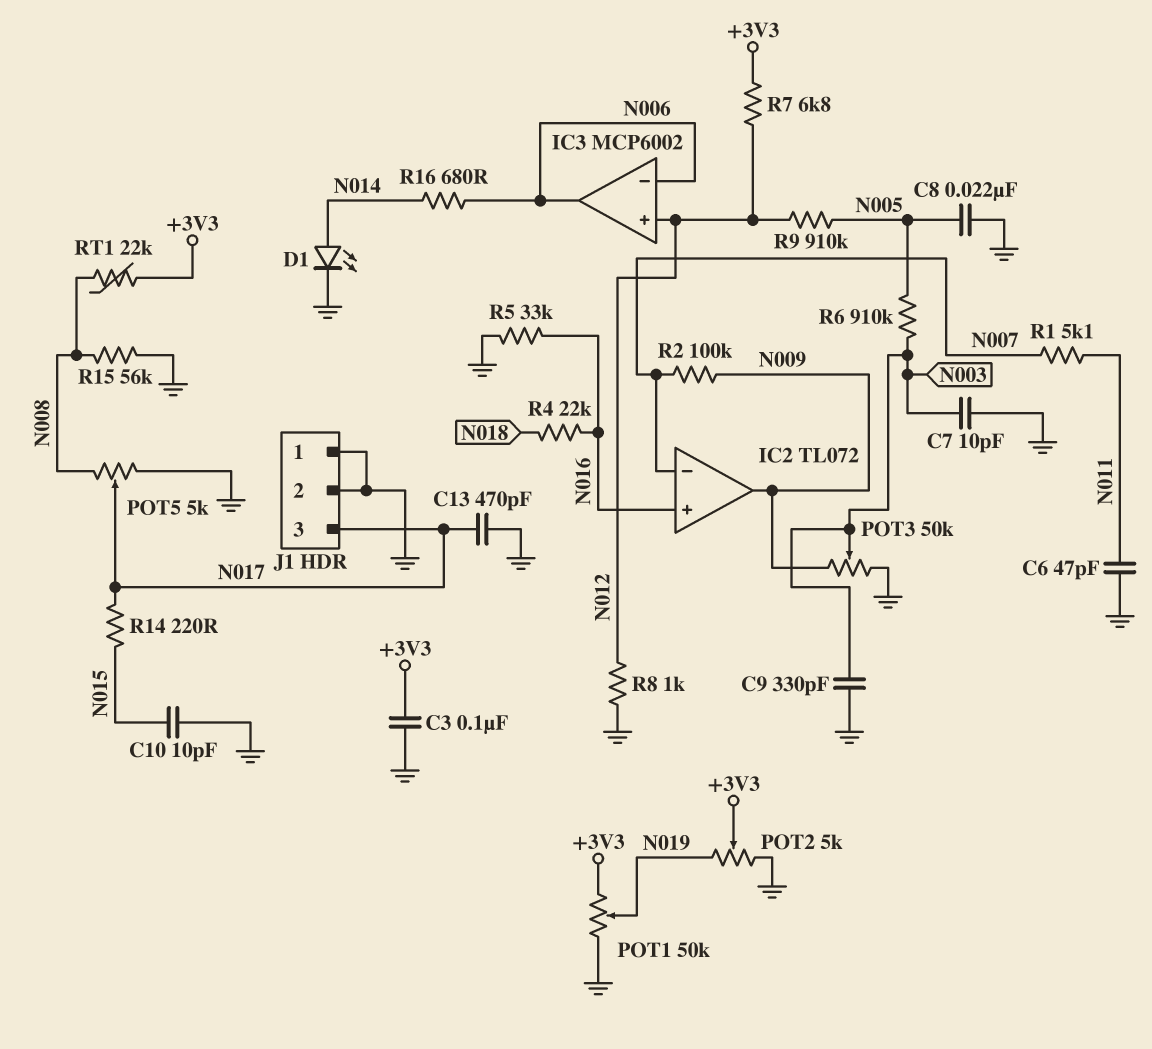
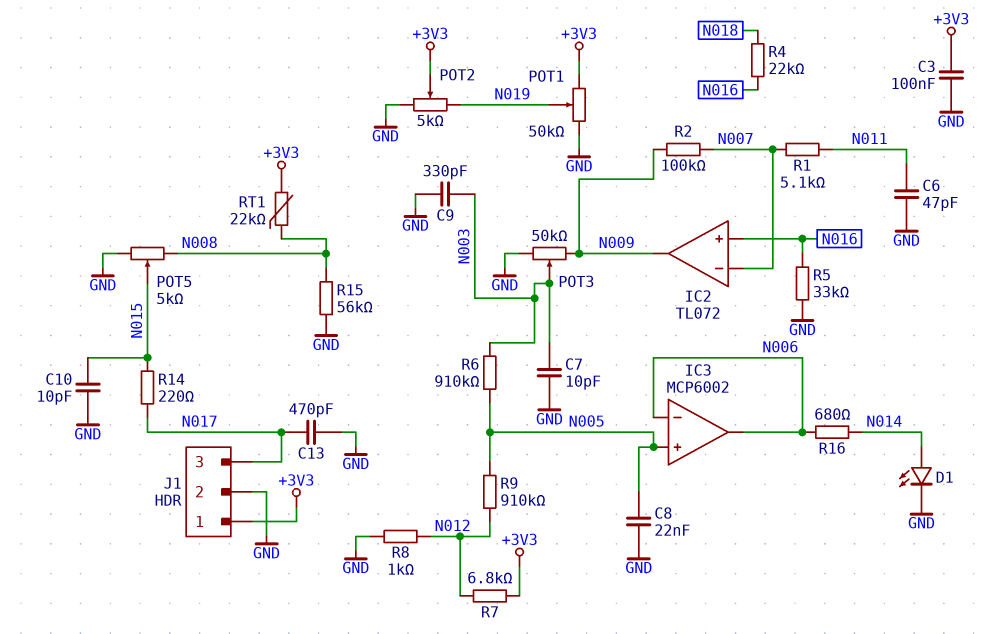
IC3 pin in+: N012 -> N005
J1 pin 1: GND -> +3V3
POT5: 5k (GND, N008, wiper N017) -> 5k (GND, N008, wiper N015)

